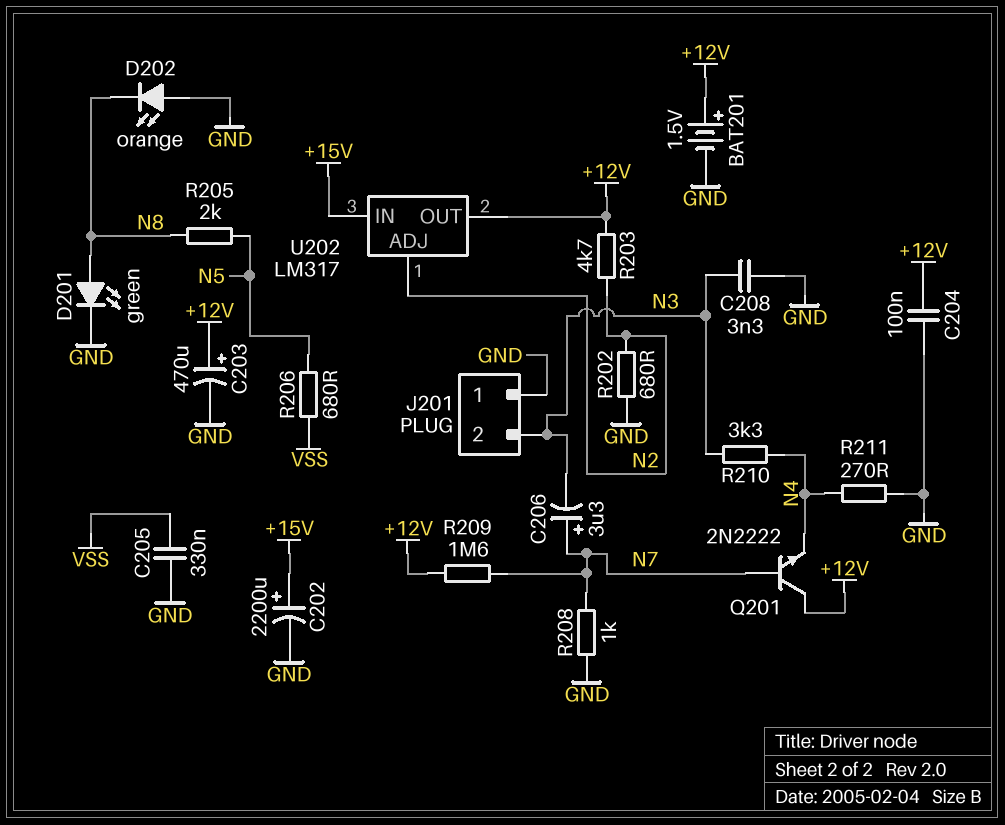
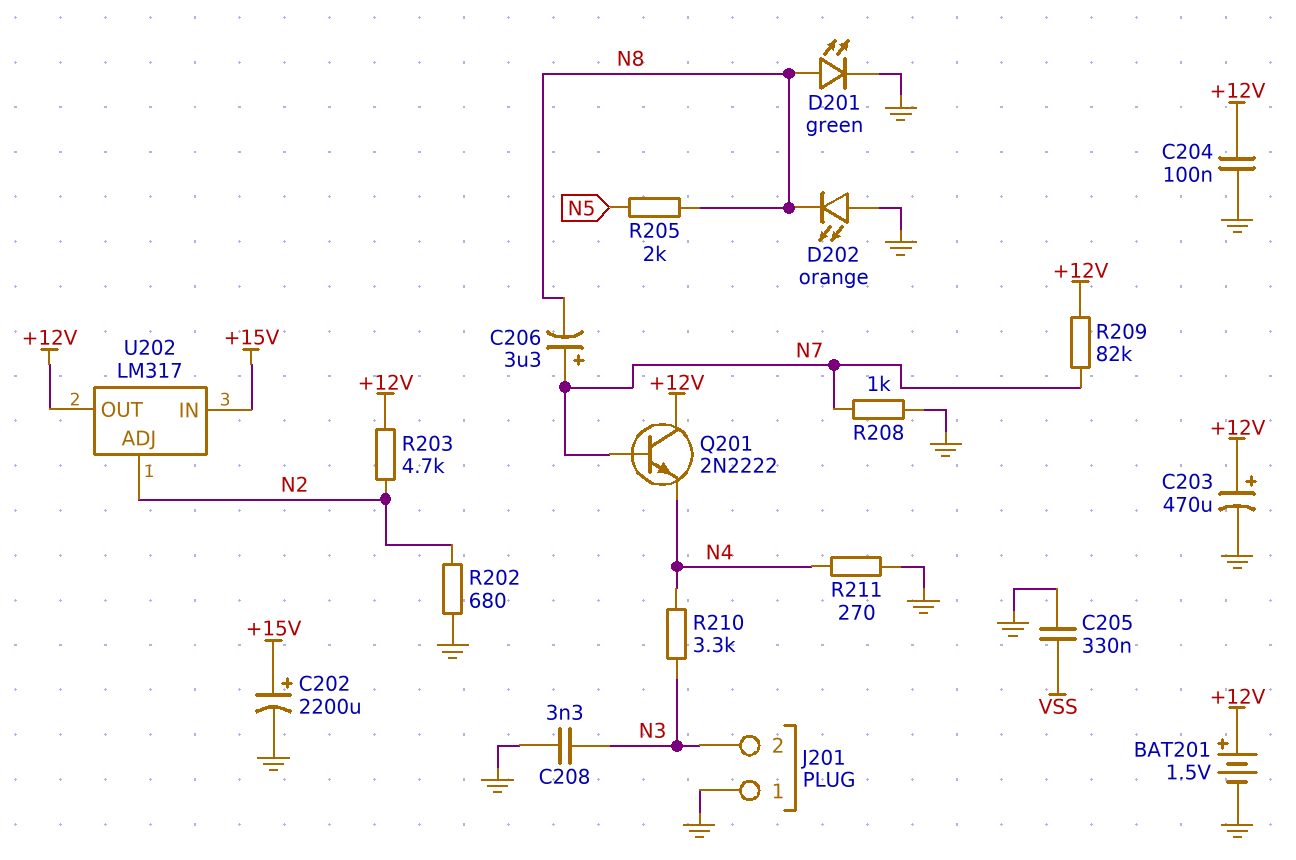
C206: 3.3uF (plus N7, minus N3) -> 3.3uF (plus N7, minus N8)
R206: 680 (N5, VSS) -> none
R209: 1.6M (+12V, N7) -> 82k (+12V, N7)

